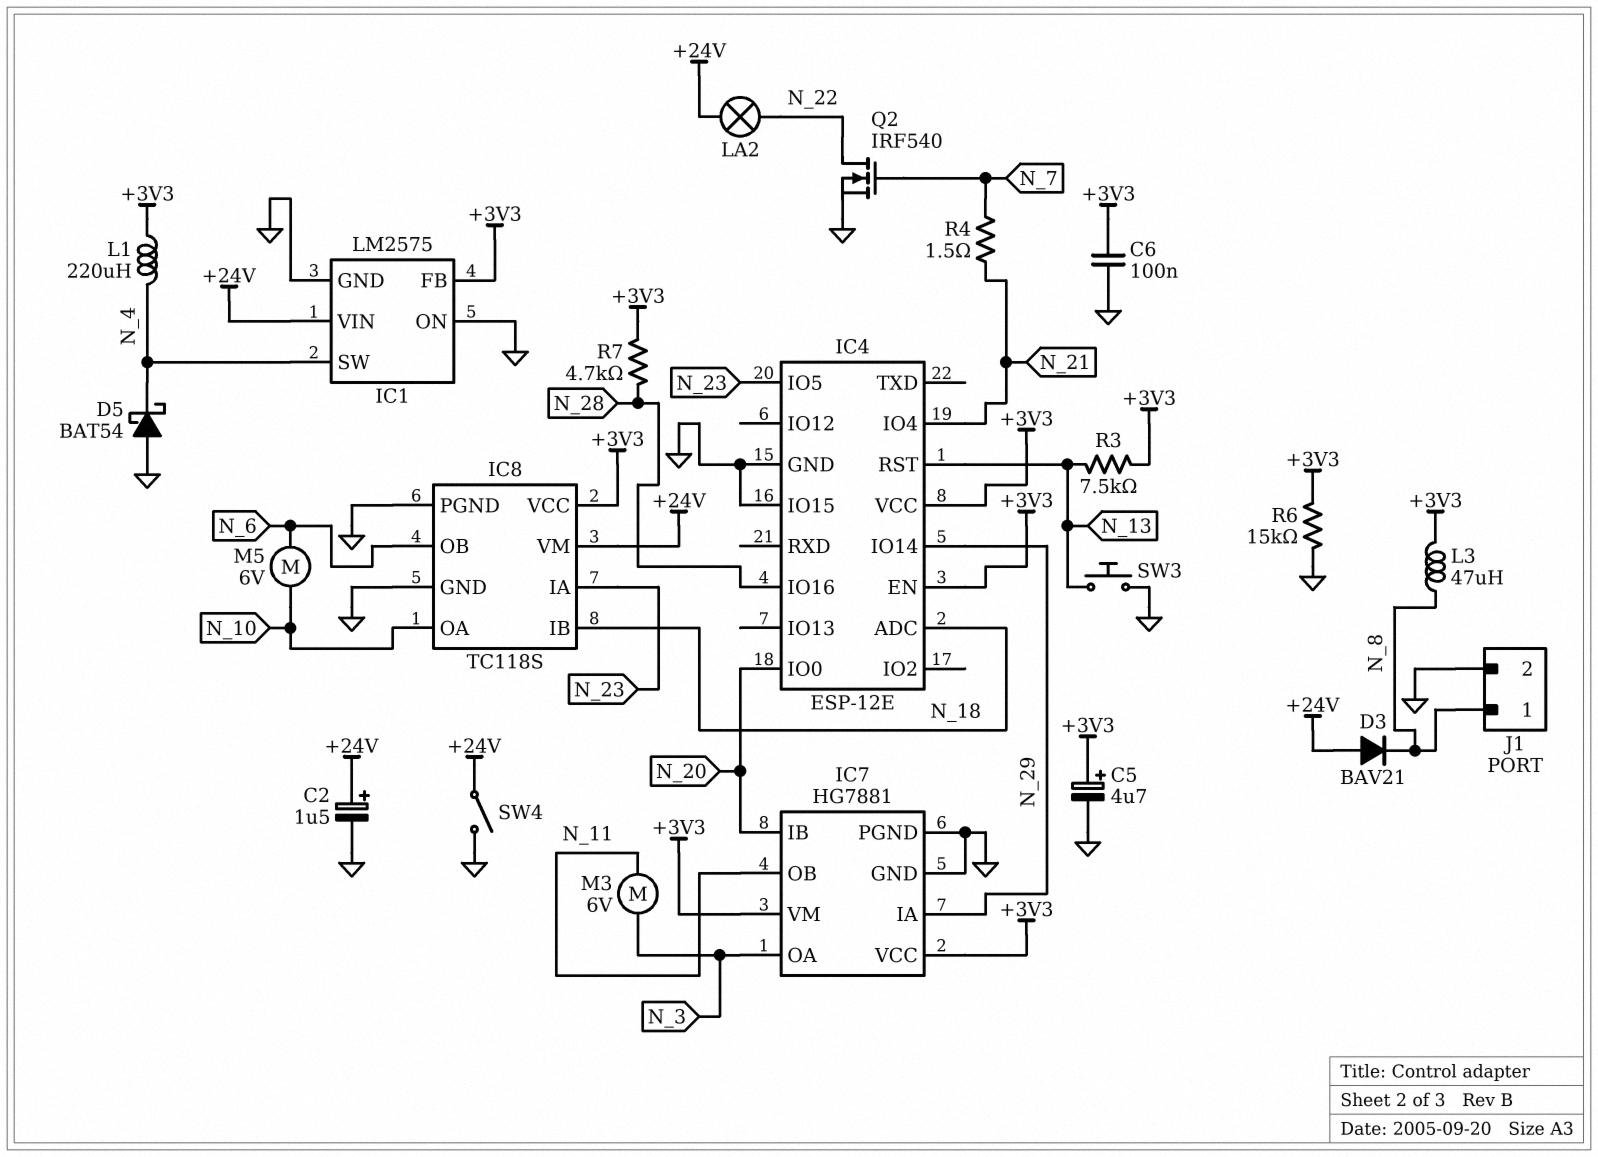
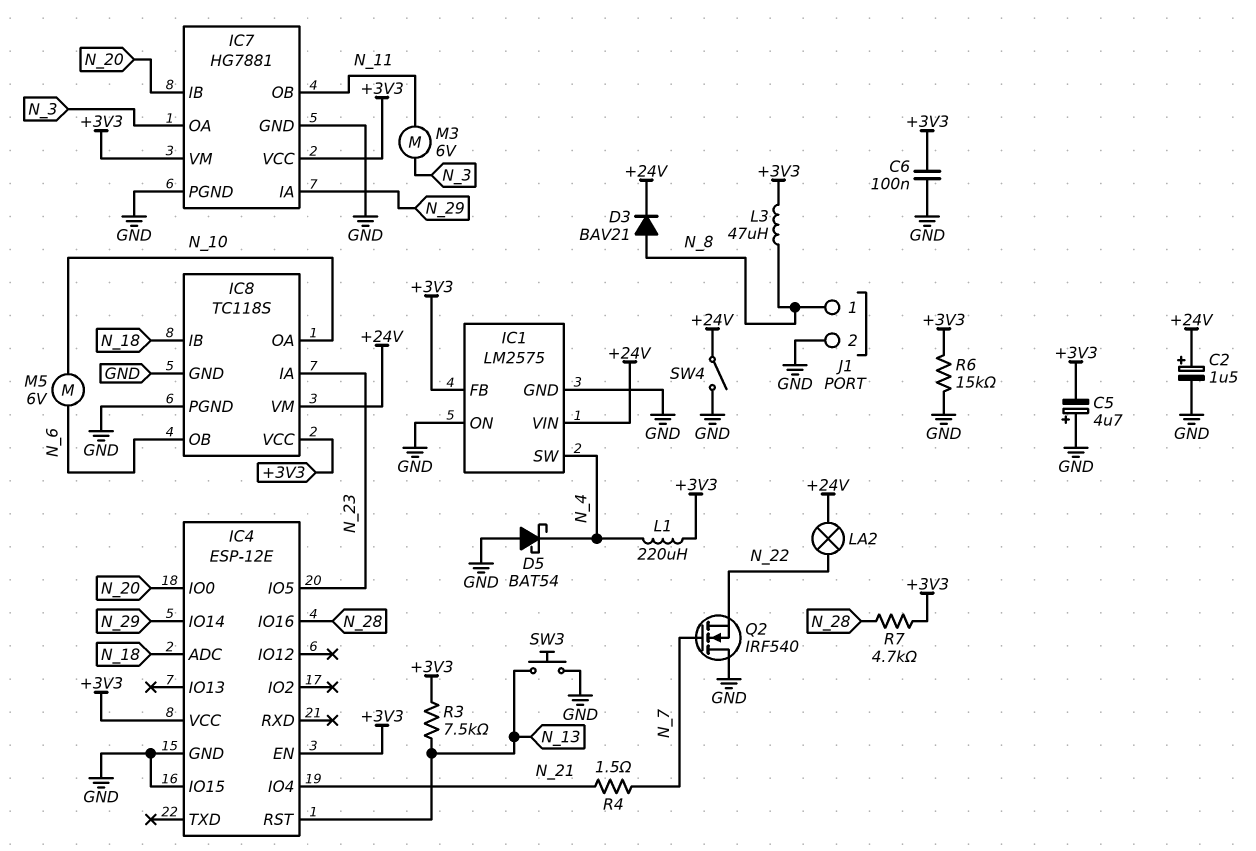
C5: 4.7uF (plus +3V3, minus GND) -> 4.7uF (plus GND, minus +3V3)
D3: diode BAV21 (A +24V, K N_8) -> diode BAV21 (A N_8, K +24V)
Q2: NMOS IRF540 (G N_7, D N_22, S GND) -> NMOS IRF540 (G N_7, D GND, S N_22)

